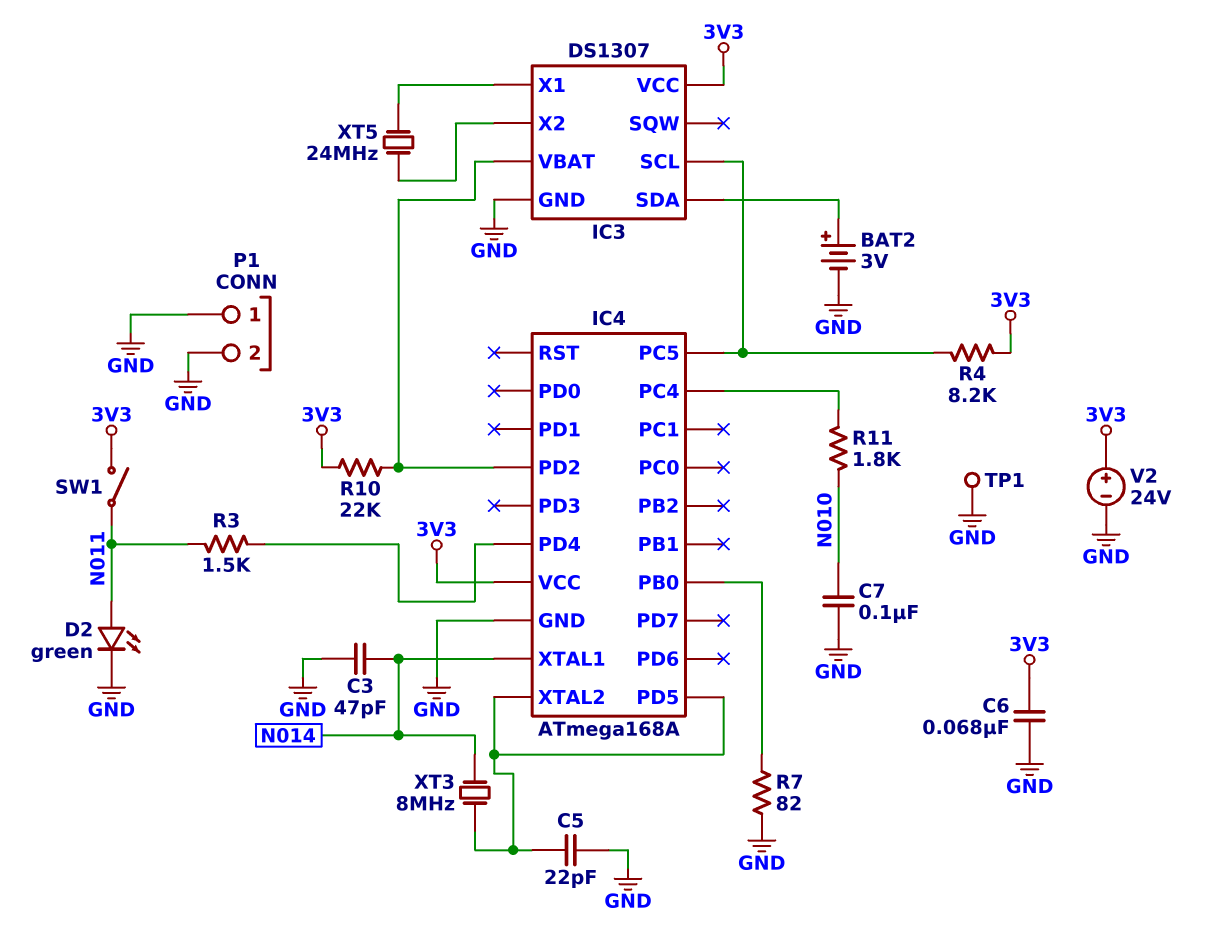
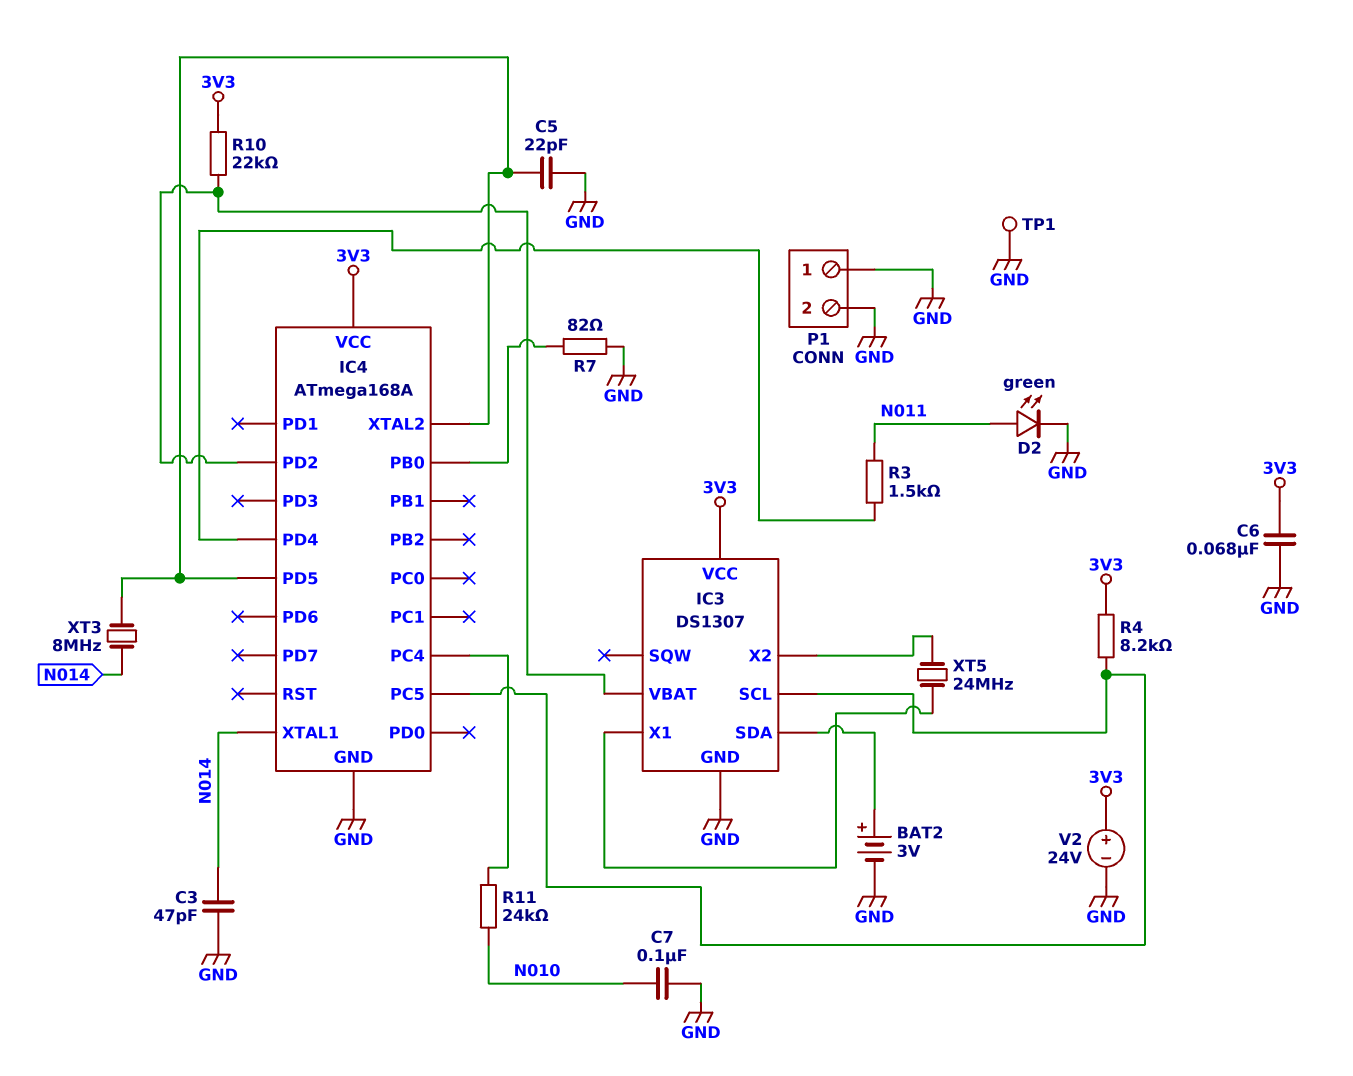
R11: 1.8k (IC4/PC4, N010) -> 24k (IC4/PC4, N010)
SW1: switch (3V3, N011) -> none

